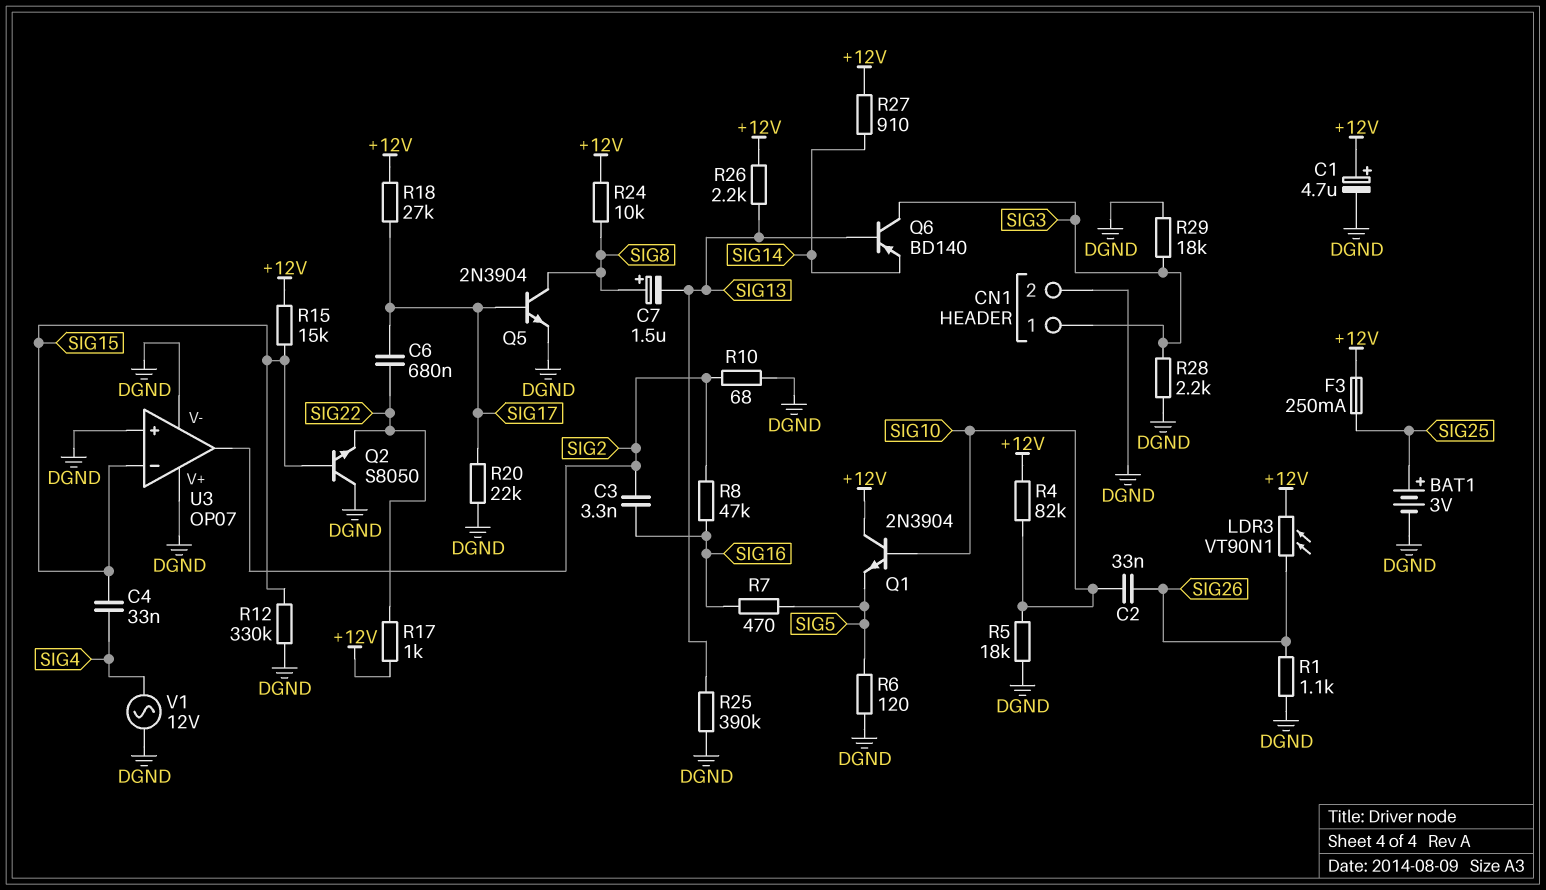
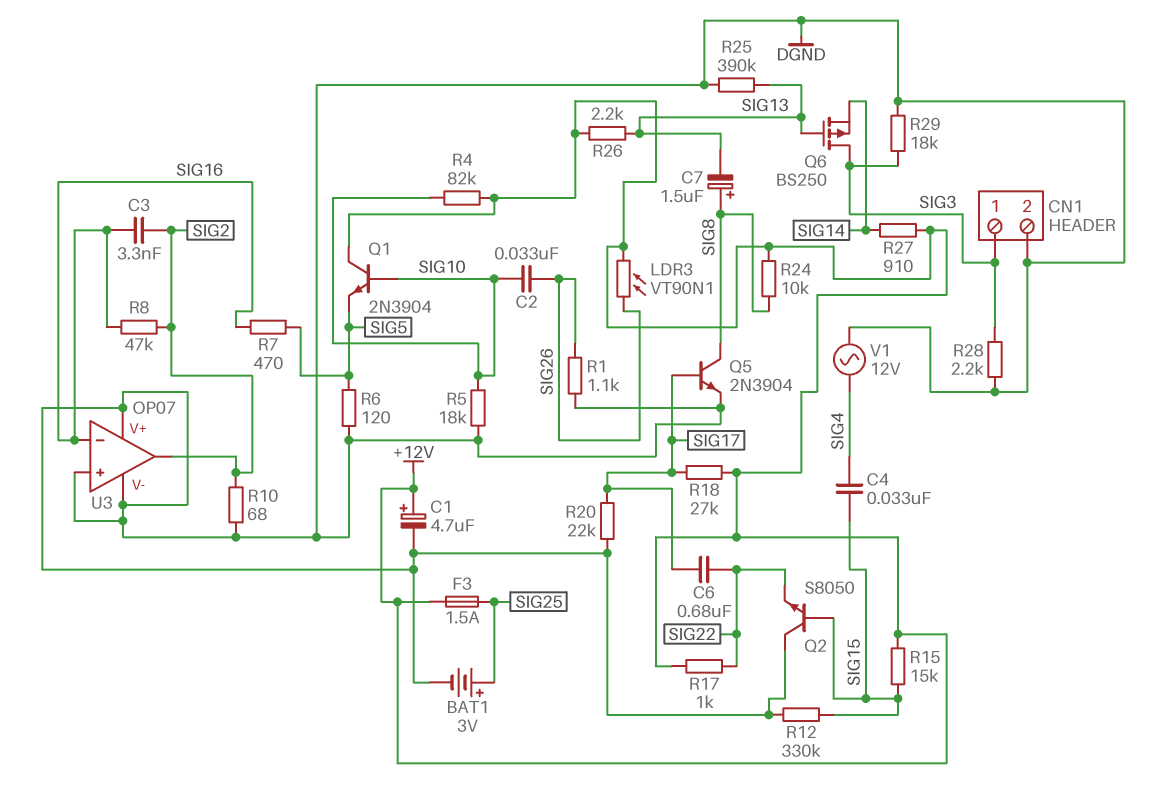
F3: 250mA (+12V, SIG25) -> 1.5A (+12V, SIG25)
Q6: PNP BD140 (B SIG13, C SIG3, E SIG14) -> PMOS BS250 (G SIG13, D SIG3, S SIG14)
U3 pin in-: SIG15 -> SIG16

